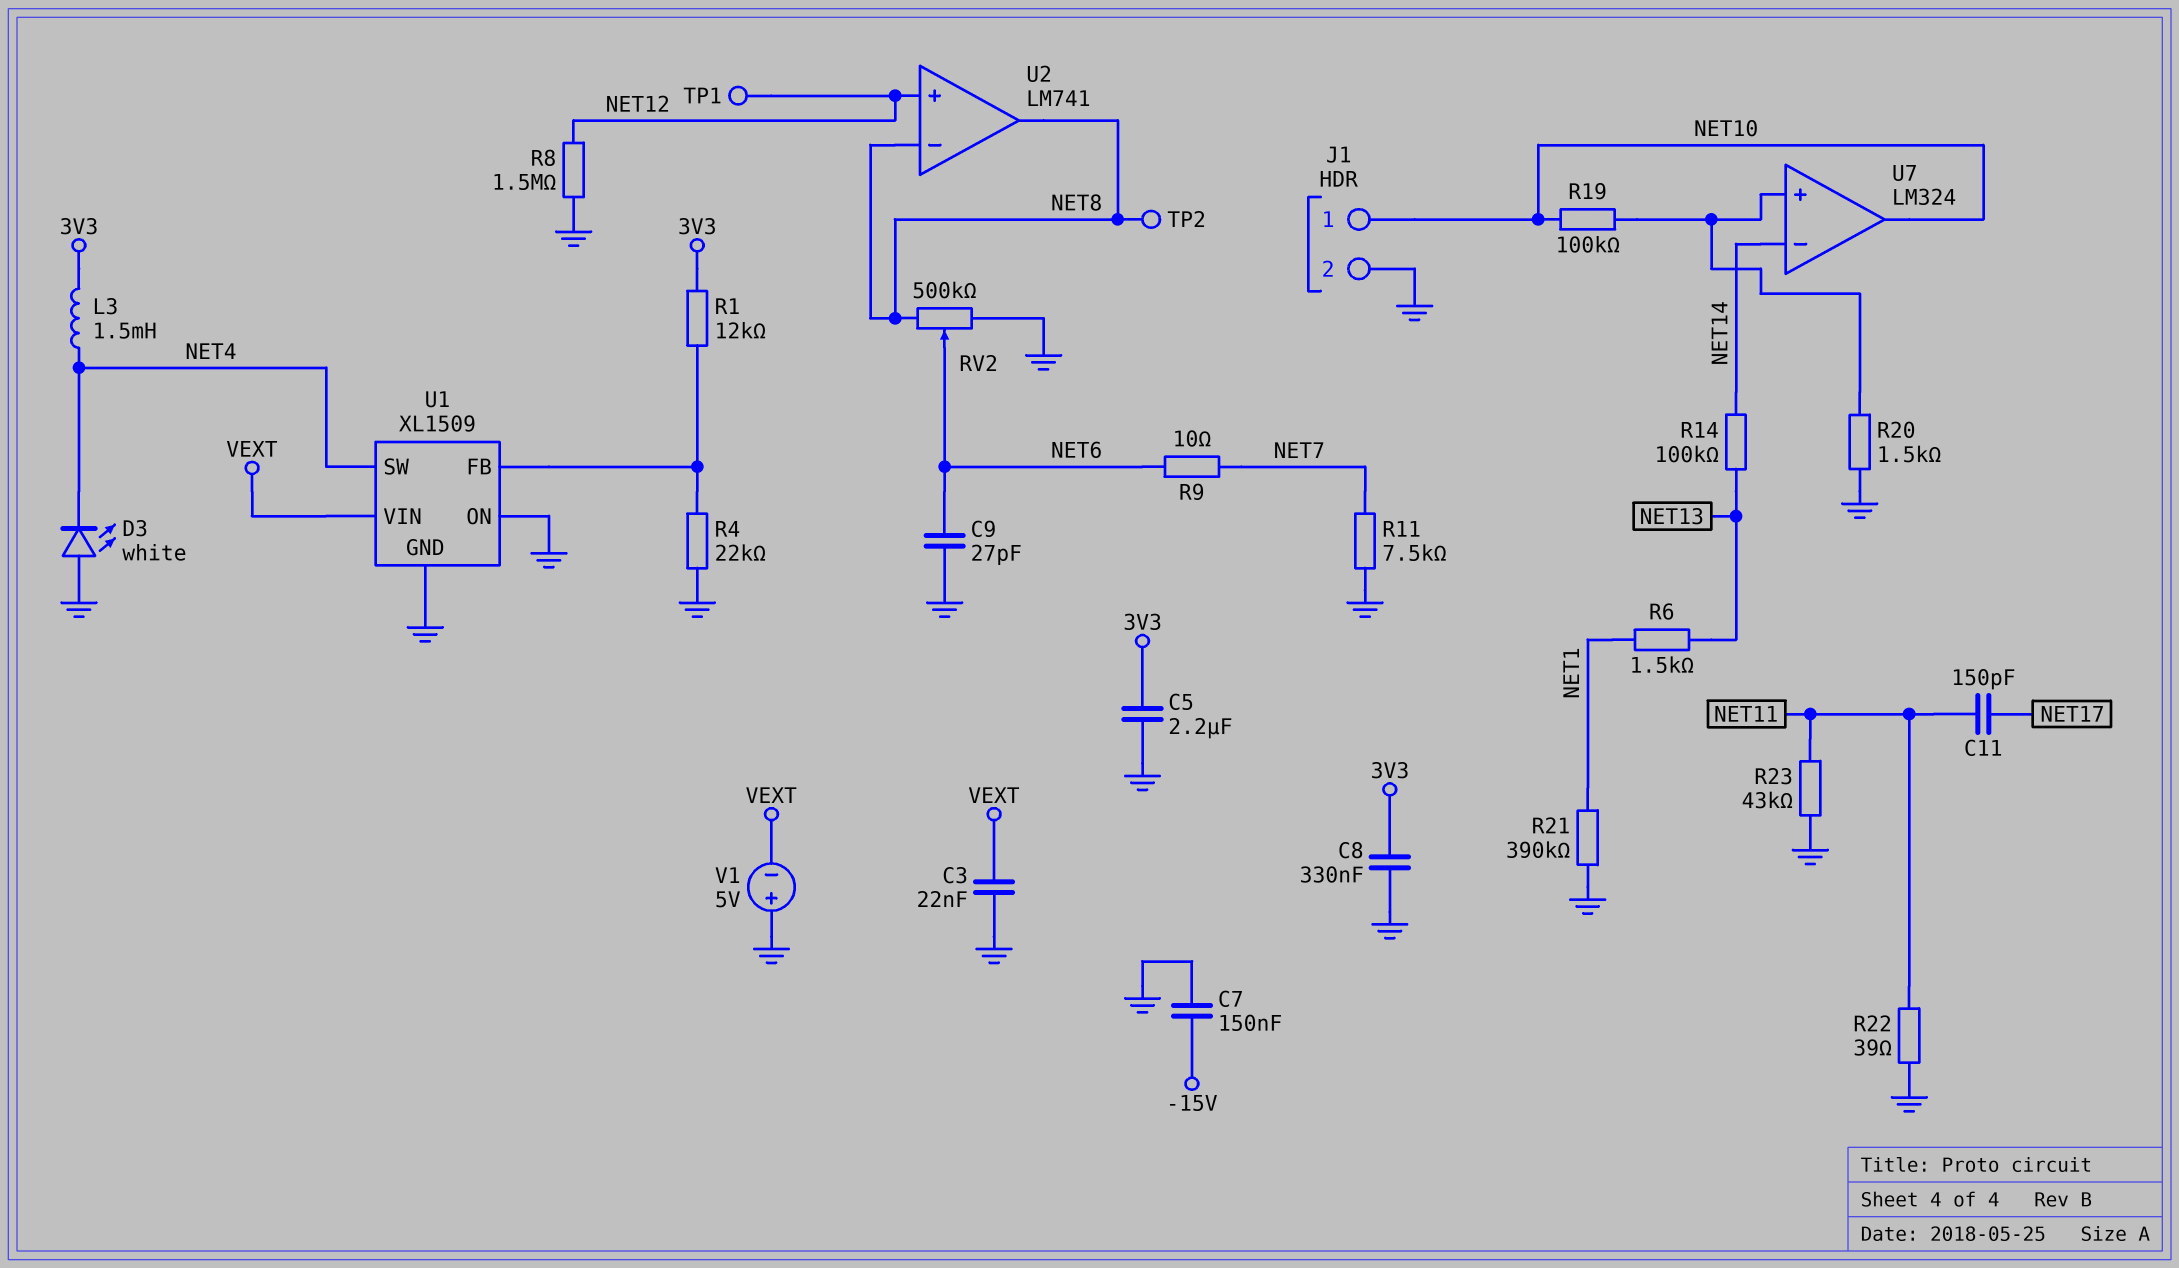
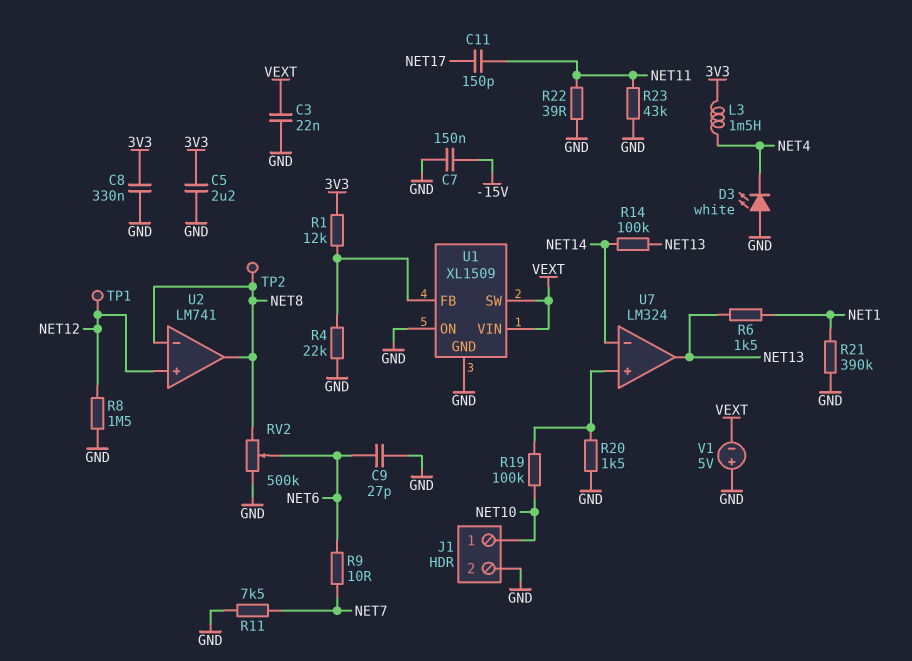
U1 pin SW: NET4 -> VEXT
U7 pin out: NET10 -> NET13

